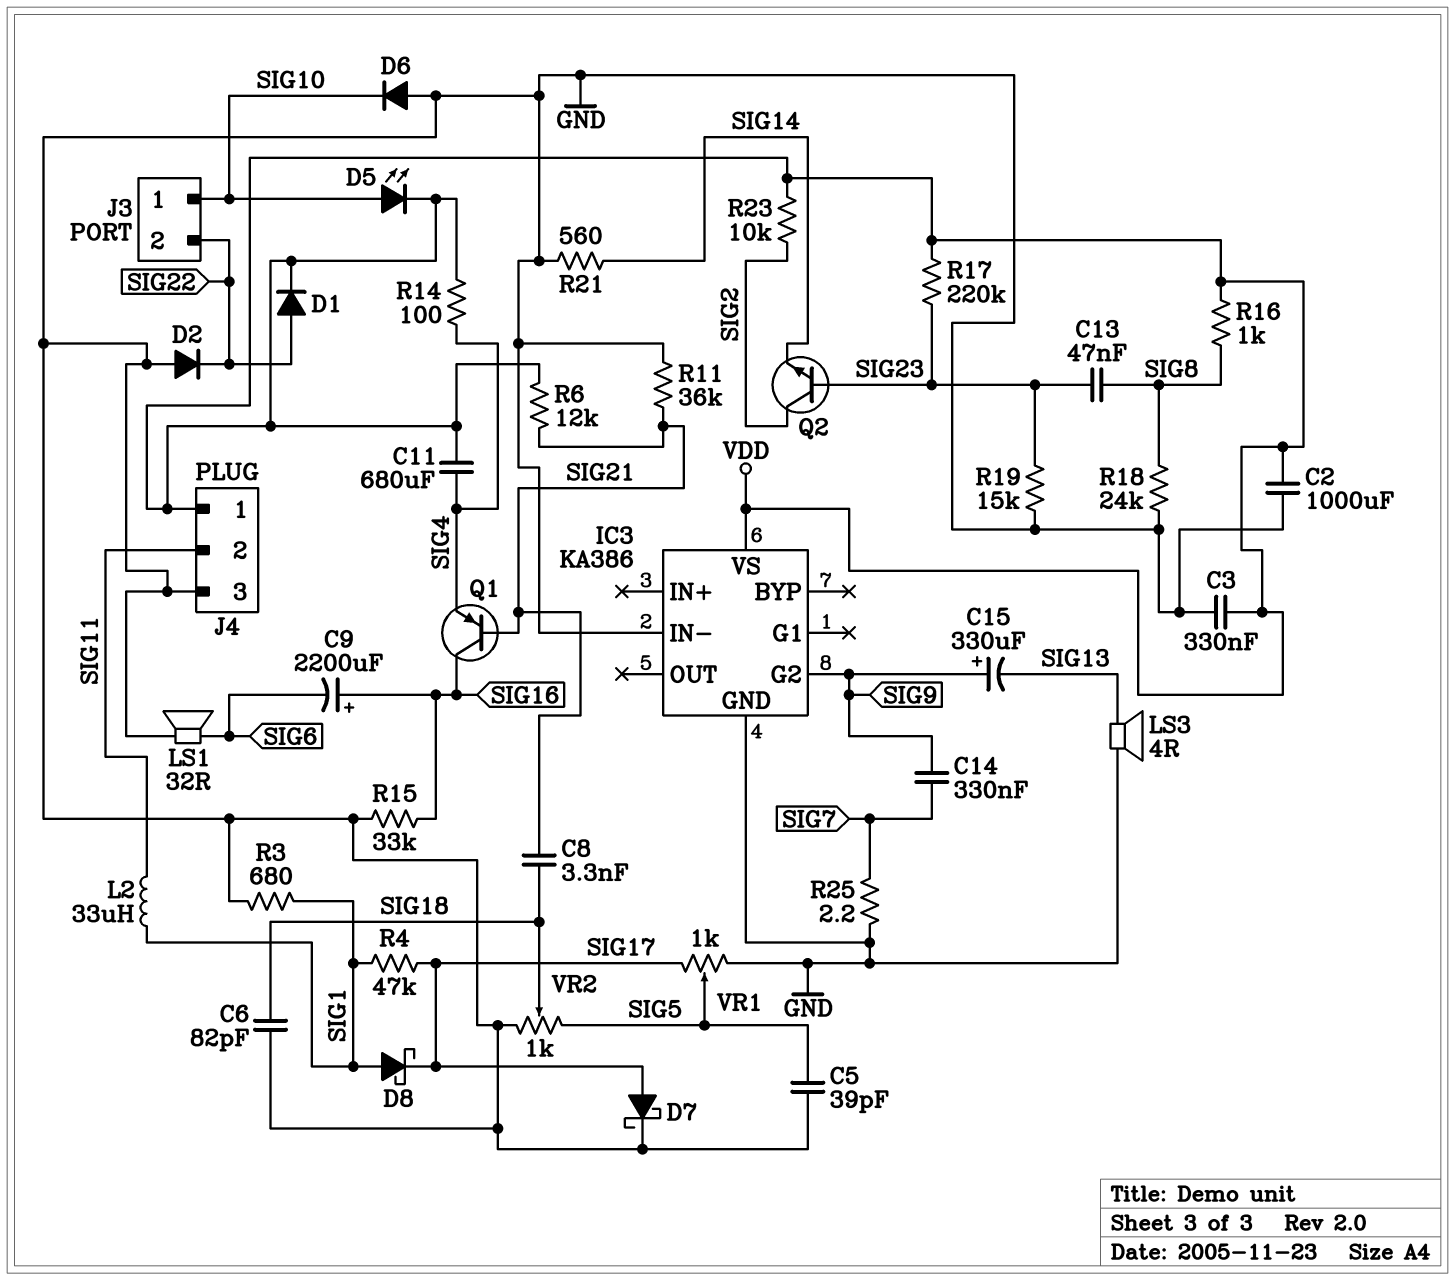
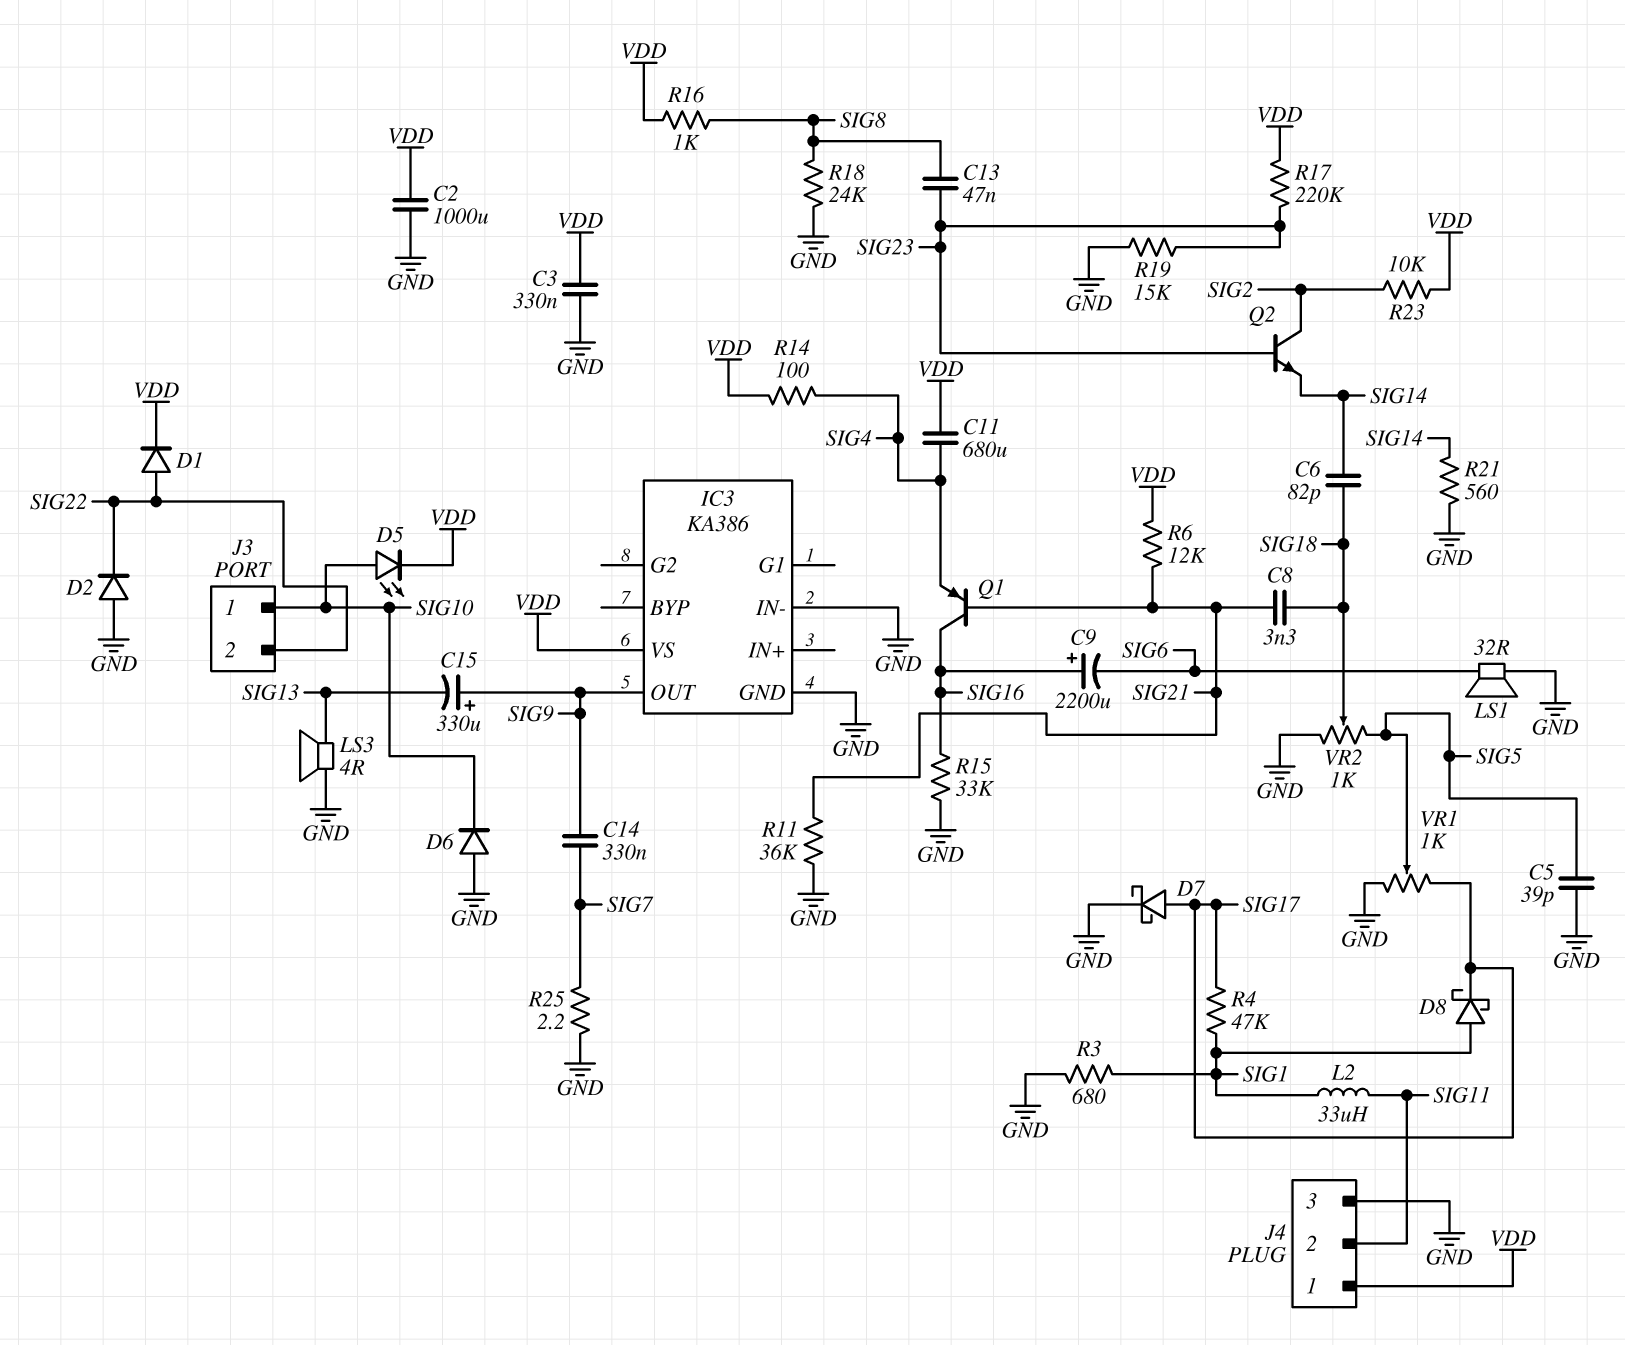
C6: 82pF (GND, SIG18) -> 82pF (SIG14, SIG18)
IC3 pin G2: SIG9 -> none
IC3 pin OUT: none -> SIG9

